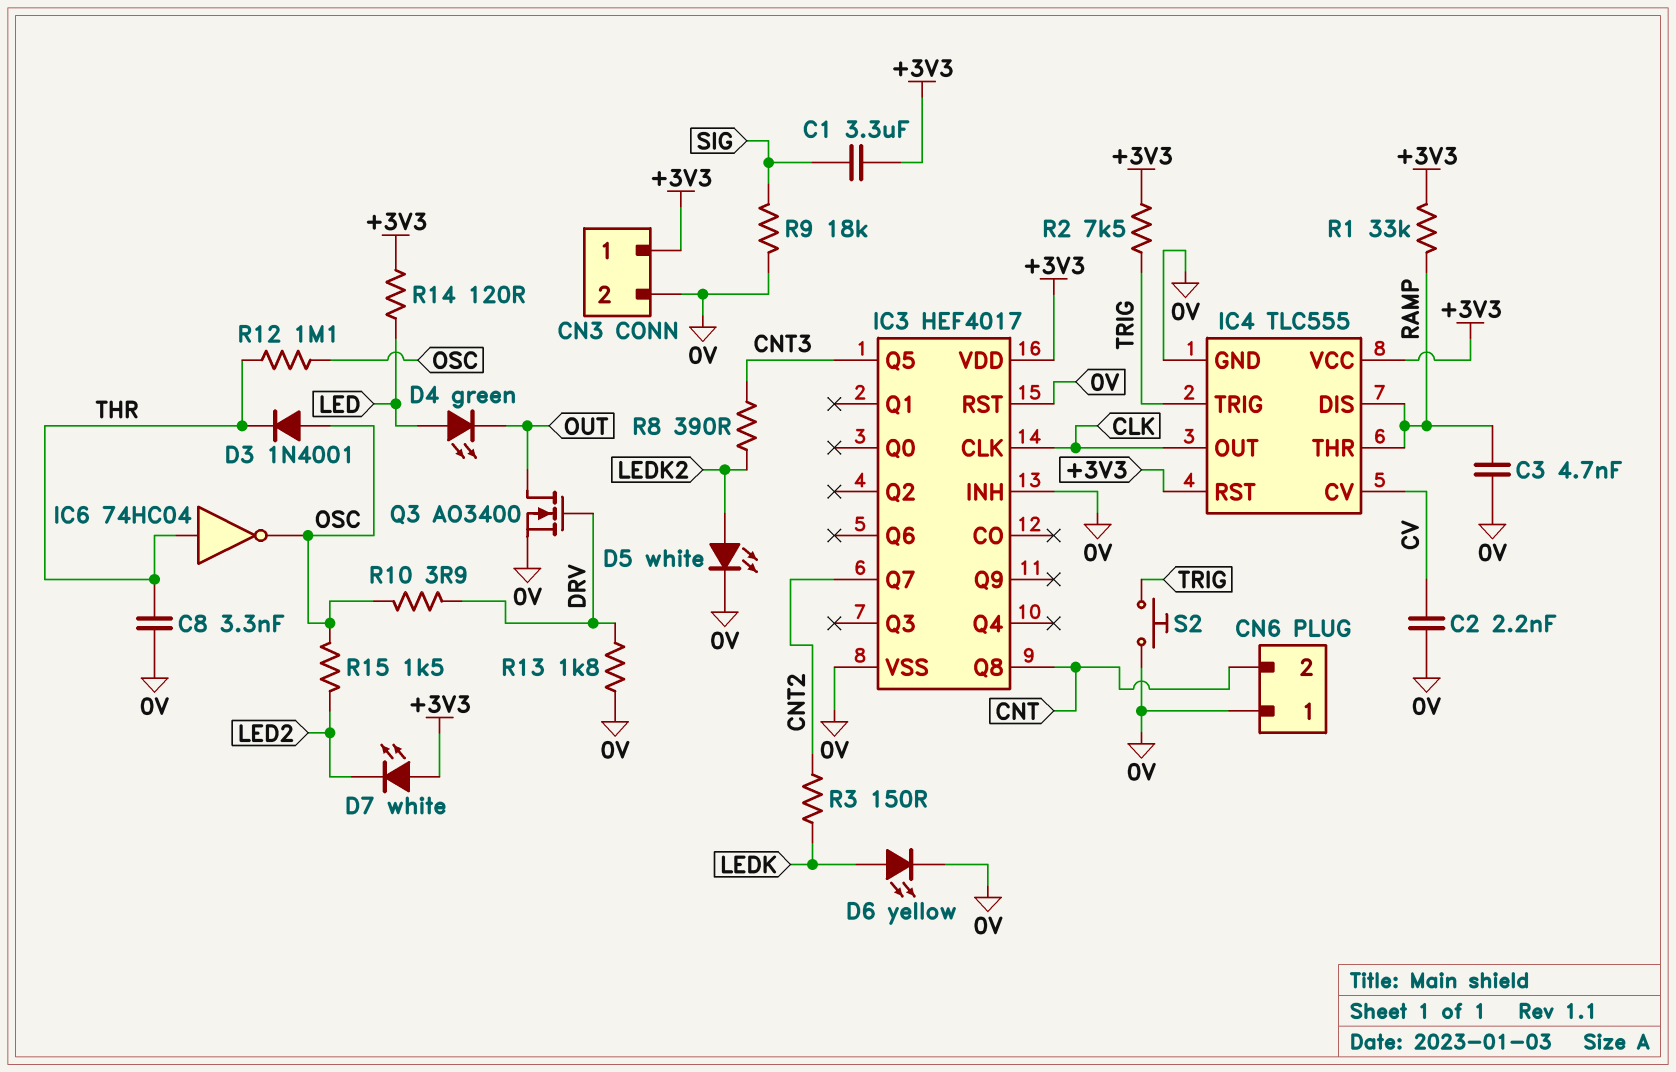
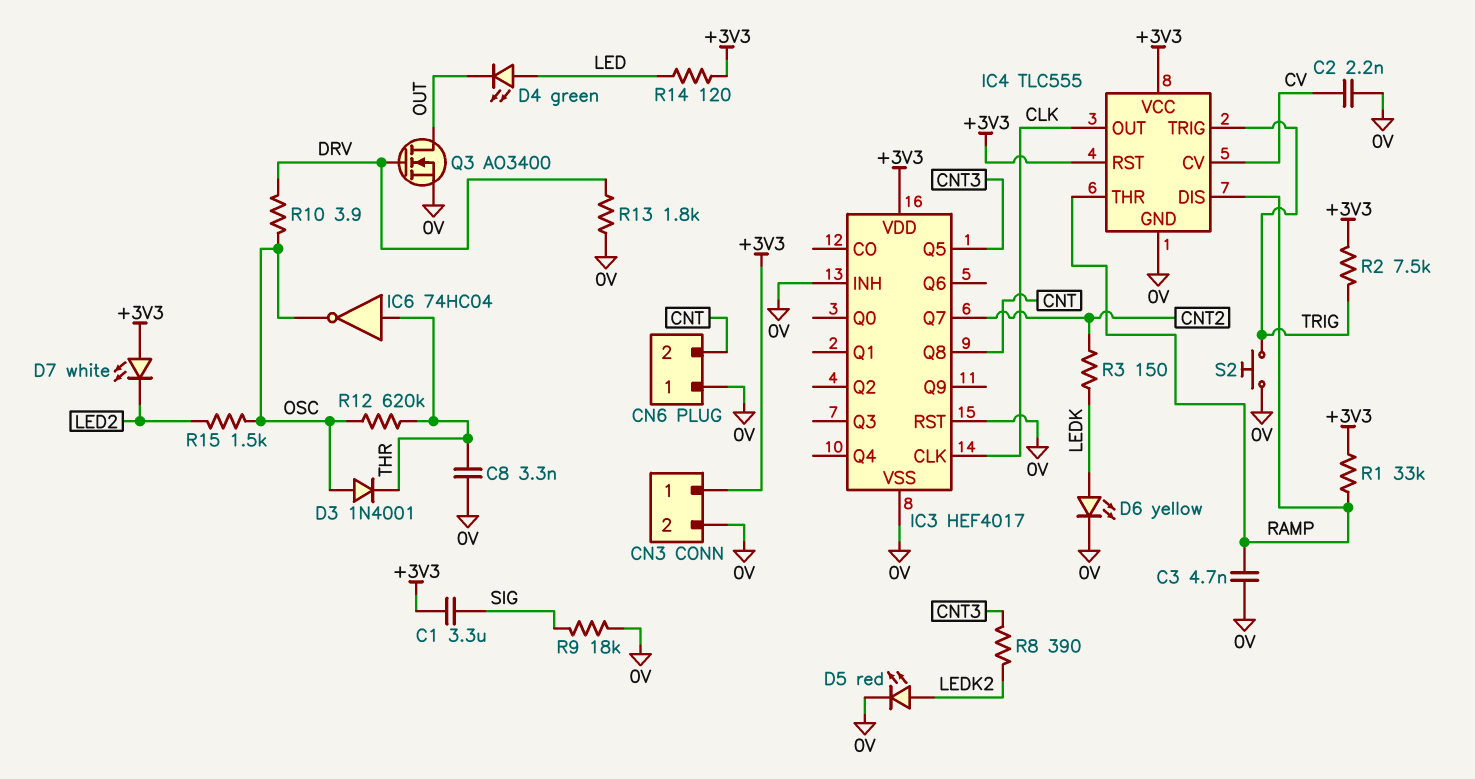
D5: LED white (A LEDK2, K 0V) -> LED red (A LEDK2, K 0V)
R12: 1.1M (OSC, THR) -> 620k (OSC, THR)

